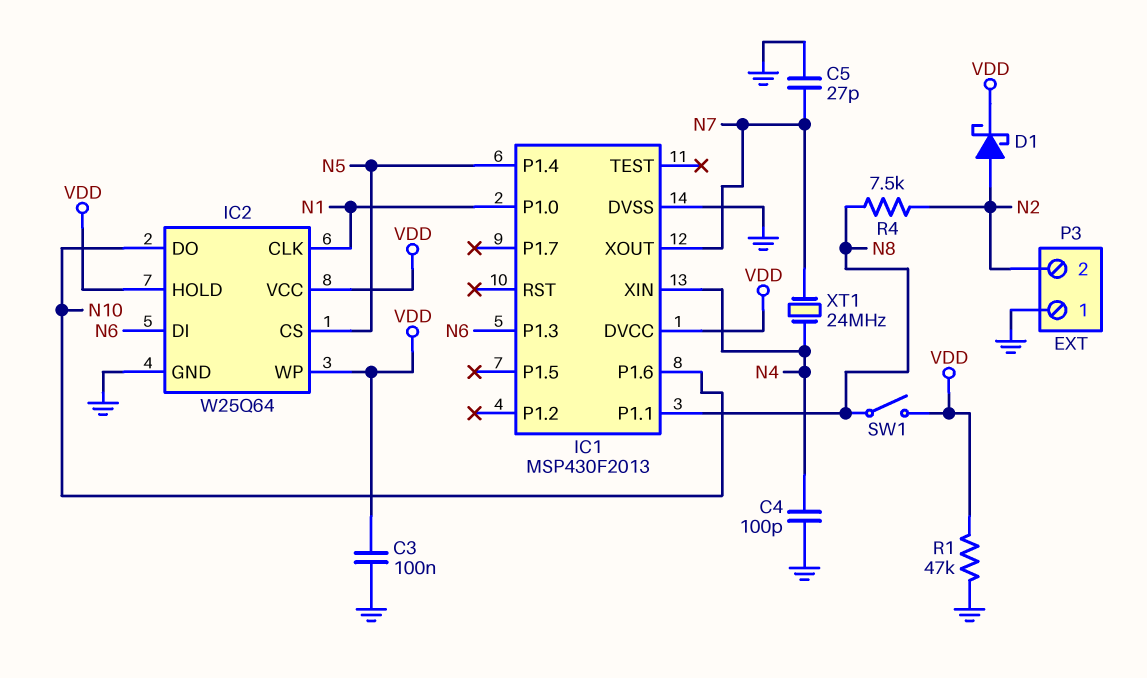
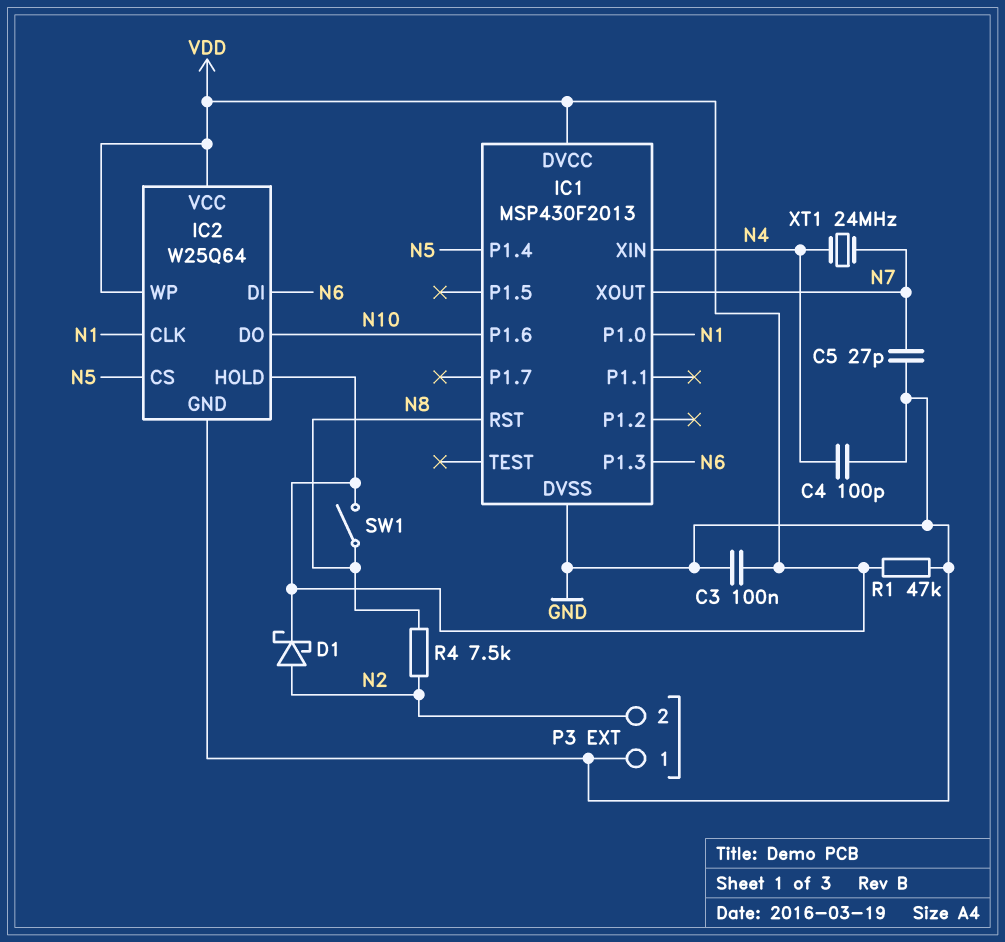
IC1 pin P1.1: N8 -> none
IC1 pin RST: none -> N8

